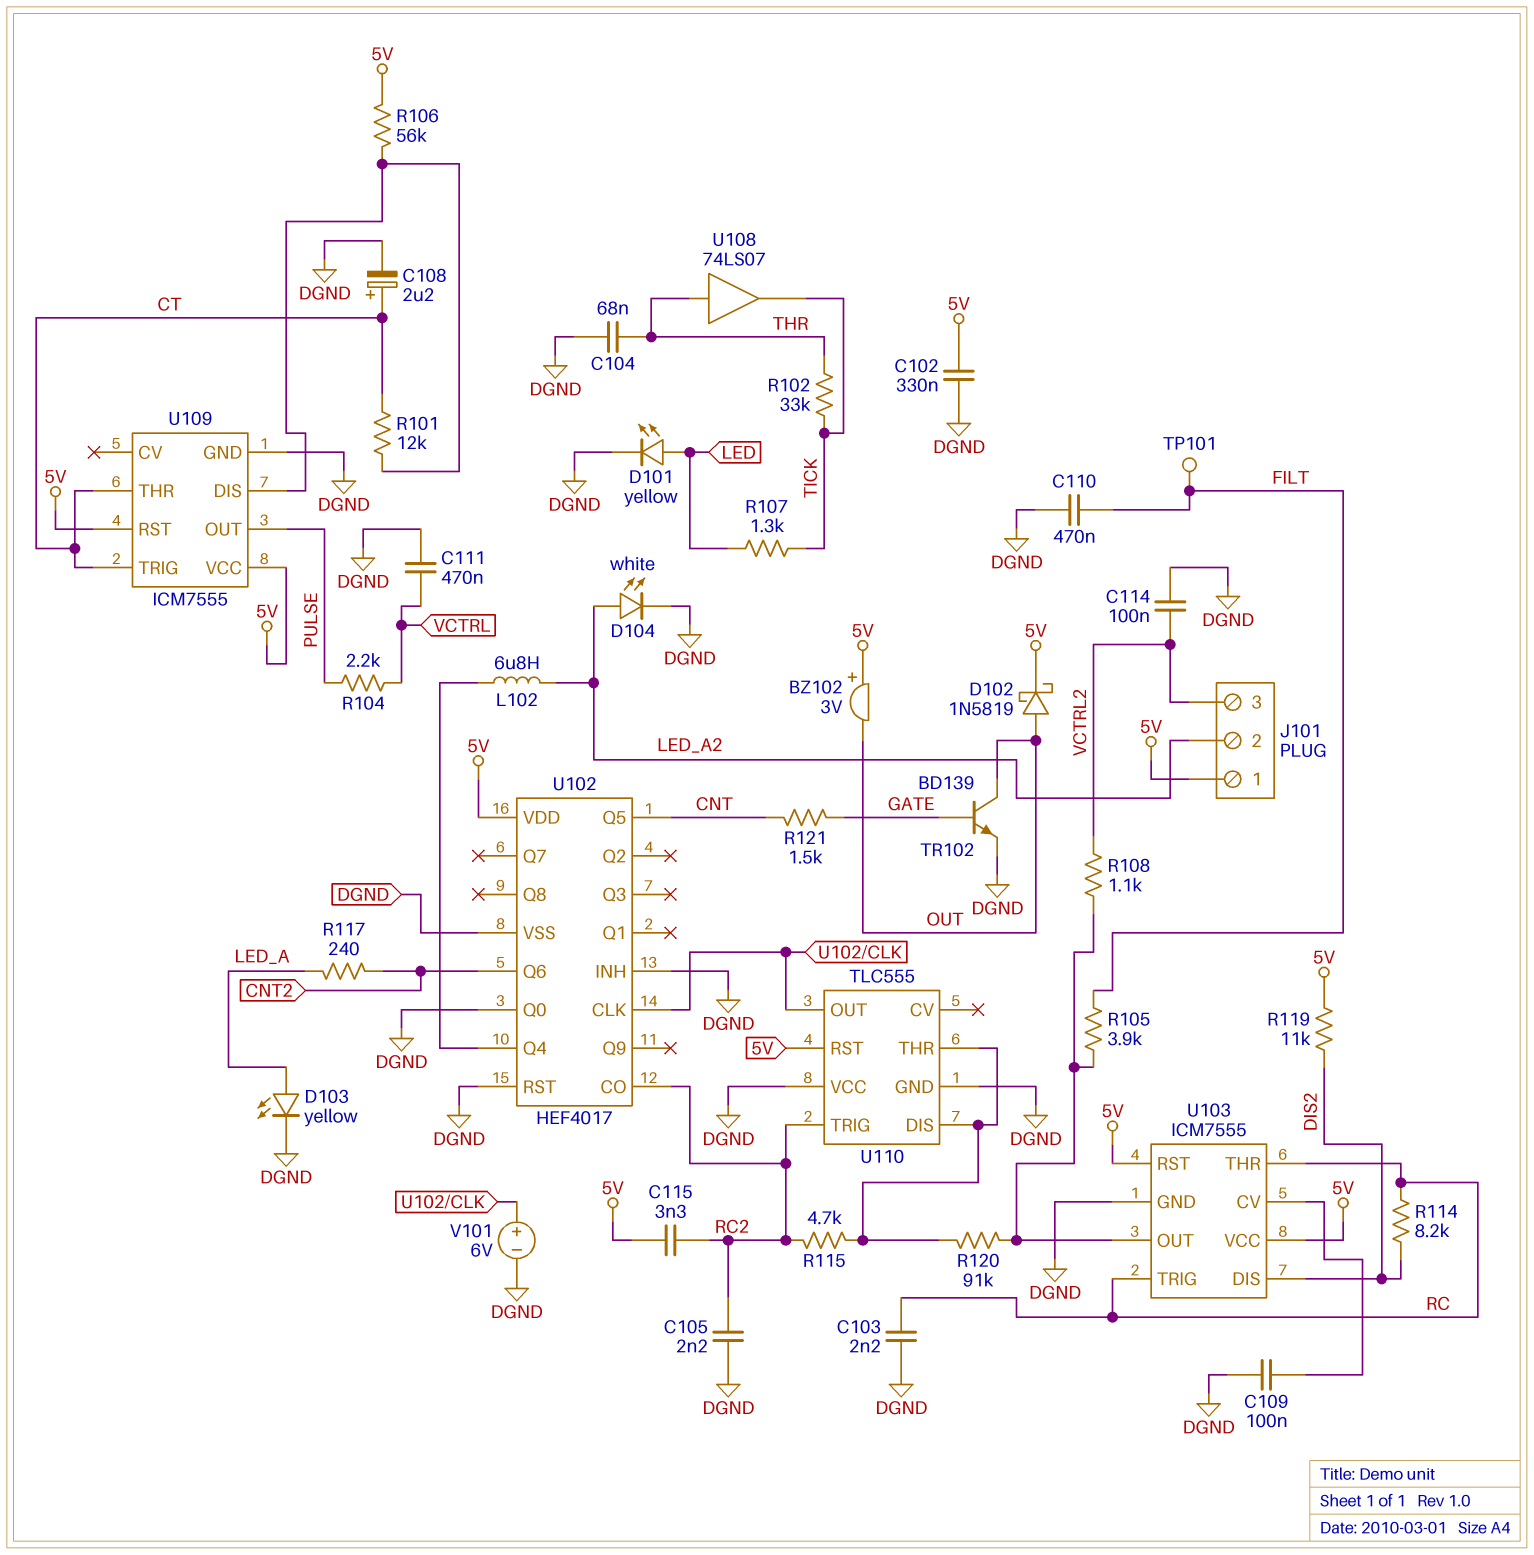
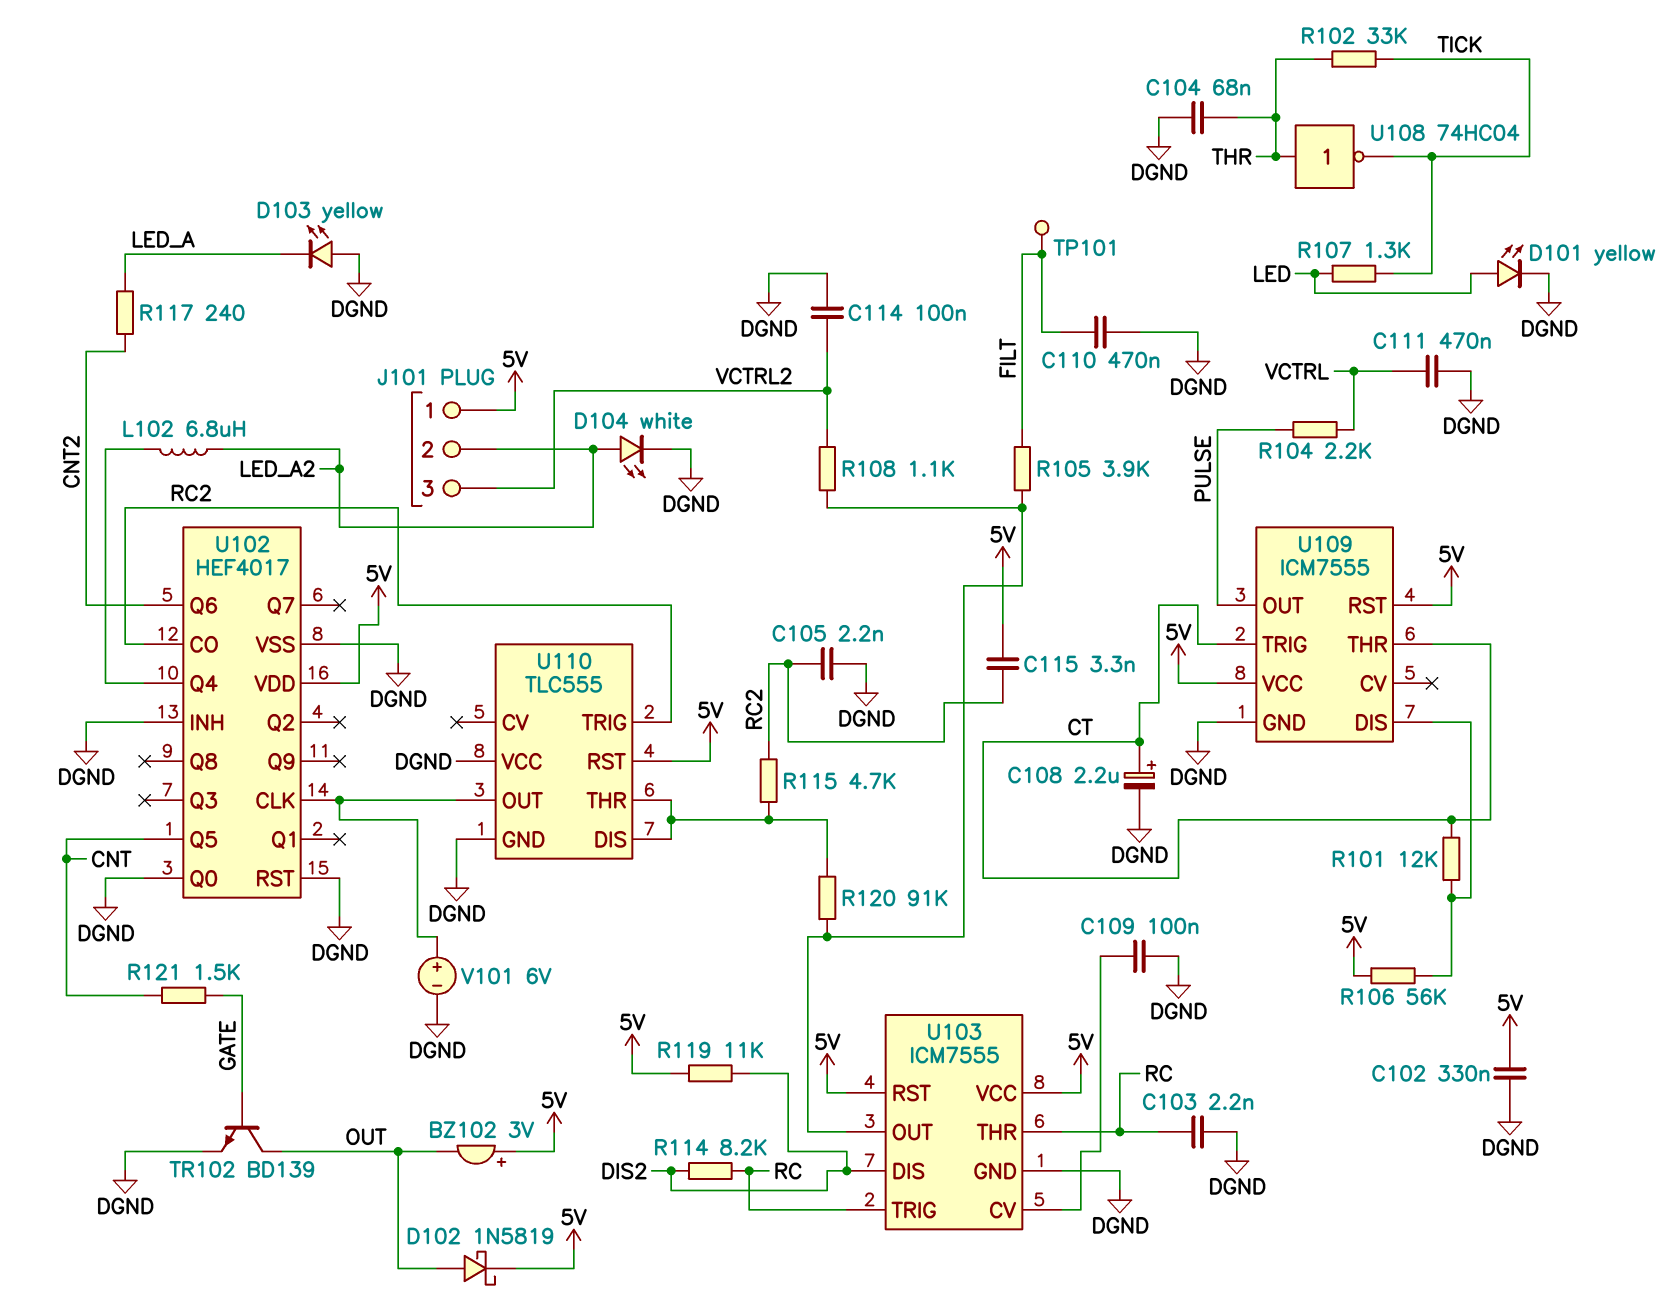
D103: LED yellow (A LED_A, K DGND) -> LED yellow (A DGND, K LED_A)
U108: buffer 74LS07 (in THR, out TICK) -> NOT 74HC04 (in THR, out TICK)

